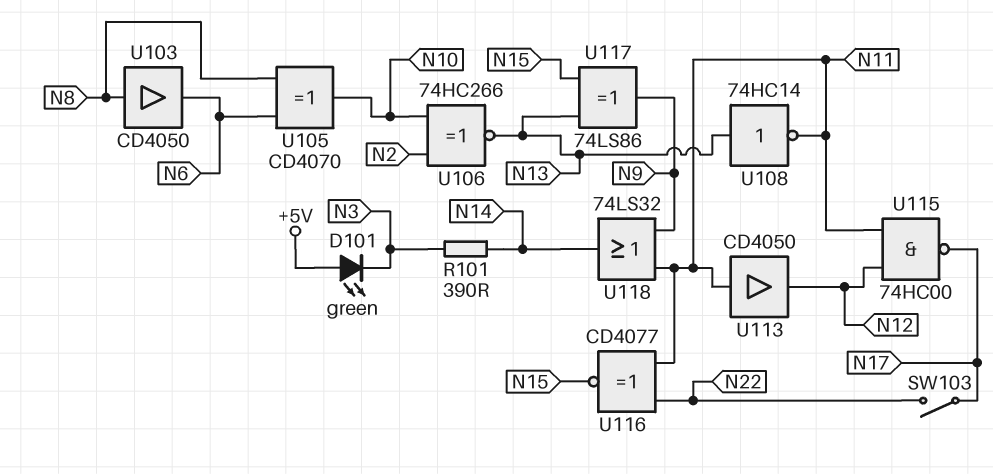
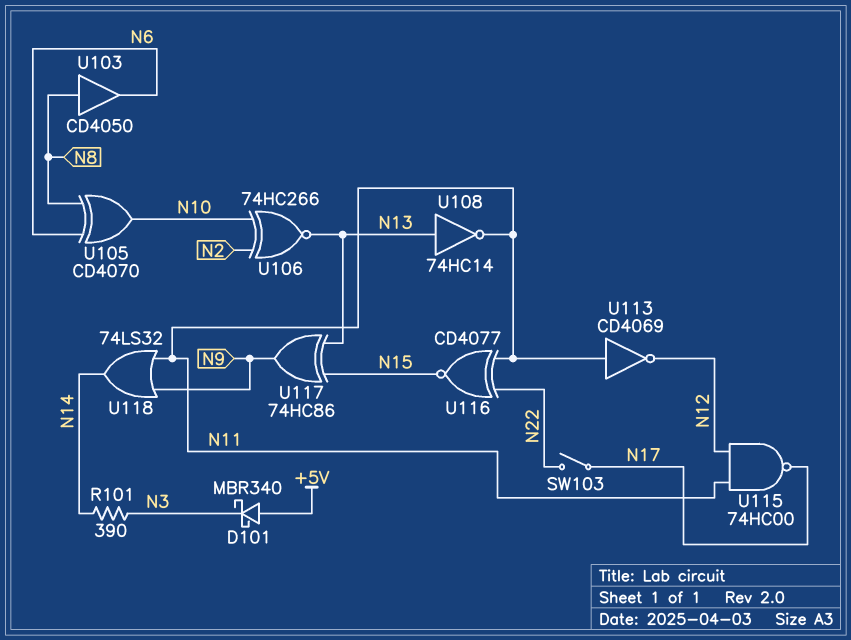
D101: LED green (A +5V, K N3) -> schottky MBR340 (A +5V, K N3)
U113: buffer CD4050 (in N11, out N12) -> NOT CD4069 (in N11, out N12)
U117: XOR 74LS86 (in N13, in N15, out N9) -> XOR 74HC86 (in N13, in N15, out N9)

